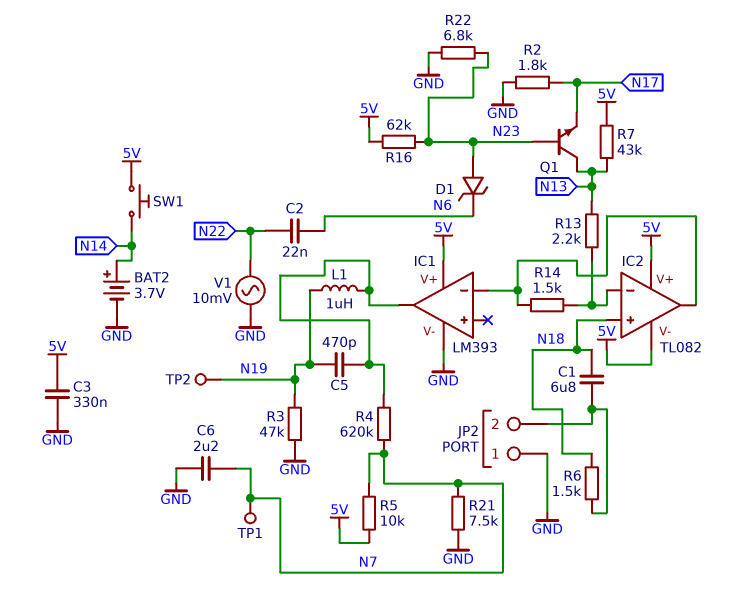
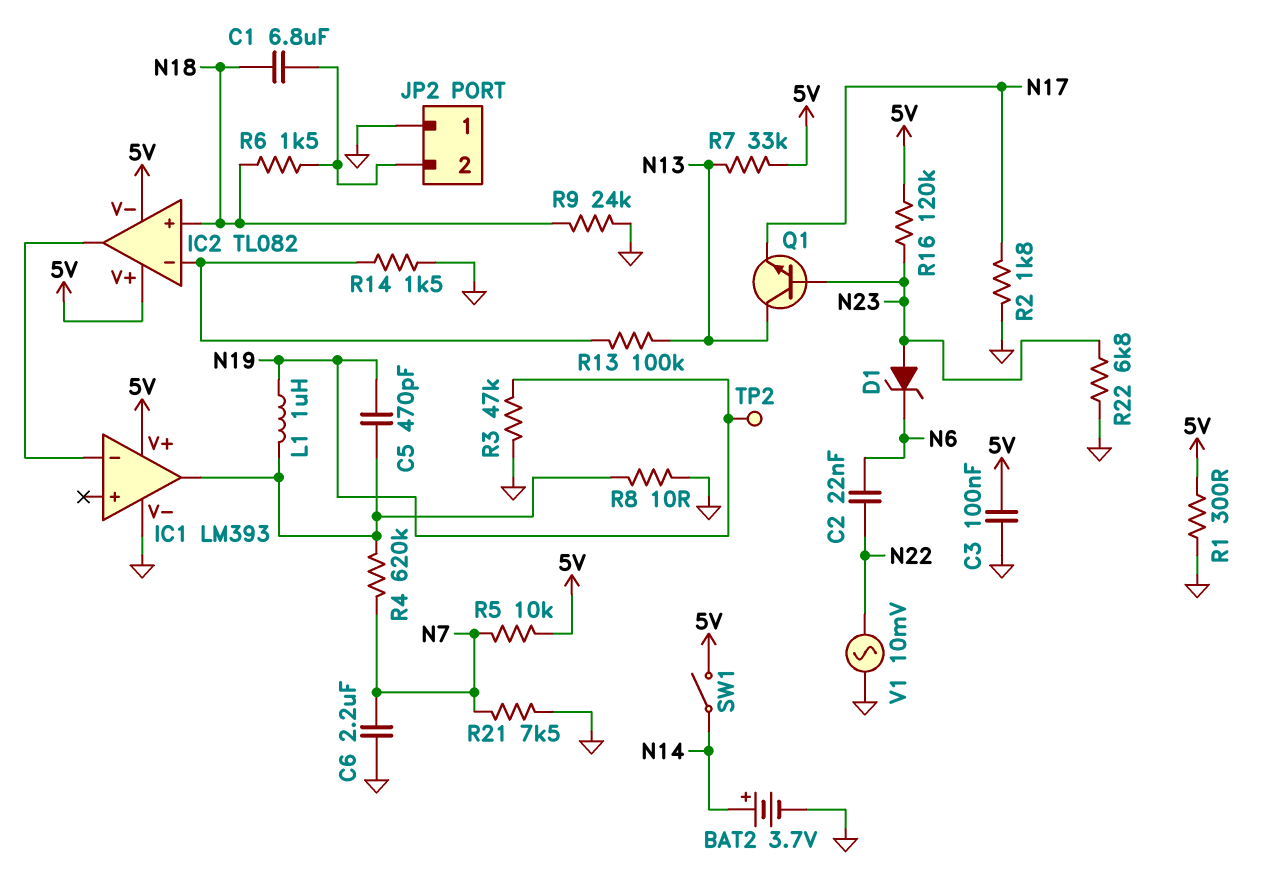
C3: 330nF (5V, GND) -> 100nF (5V, GND)
R1: none -> 300 (5V, GND)
R7: 43k (5V, N13) -> 33k (5V, N13)
R8: none -> 10 (GND, IC1/out)
R9: none -> 24k (GND, N18)
R13: 2.2k (IC2/in-, N13) -> 100k (IC2/in-, N13)
R14: 1.5k (IC1/in-, IC2/in-) -> 1.5k (GND, IC2/in-)
R16: 62k (5V, N23) -> 120k (5V, N23)
SW1: button (5V, N14) -> switch (5V, N14)
TP1: test point (N7) -> none

